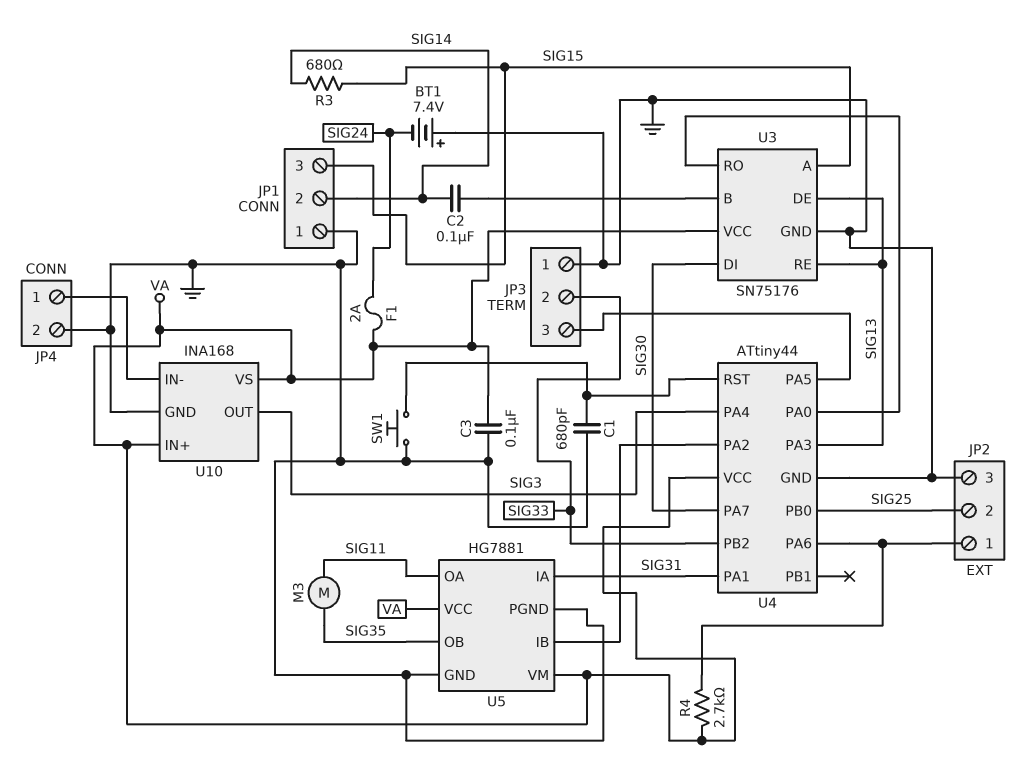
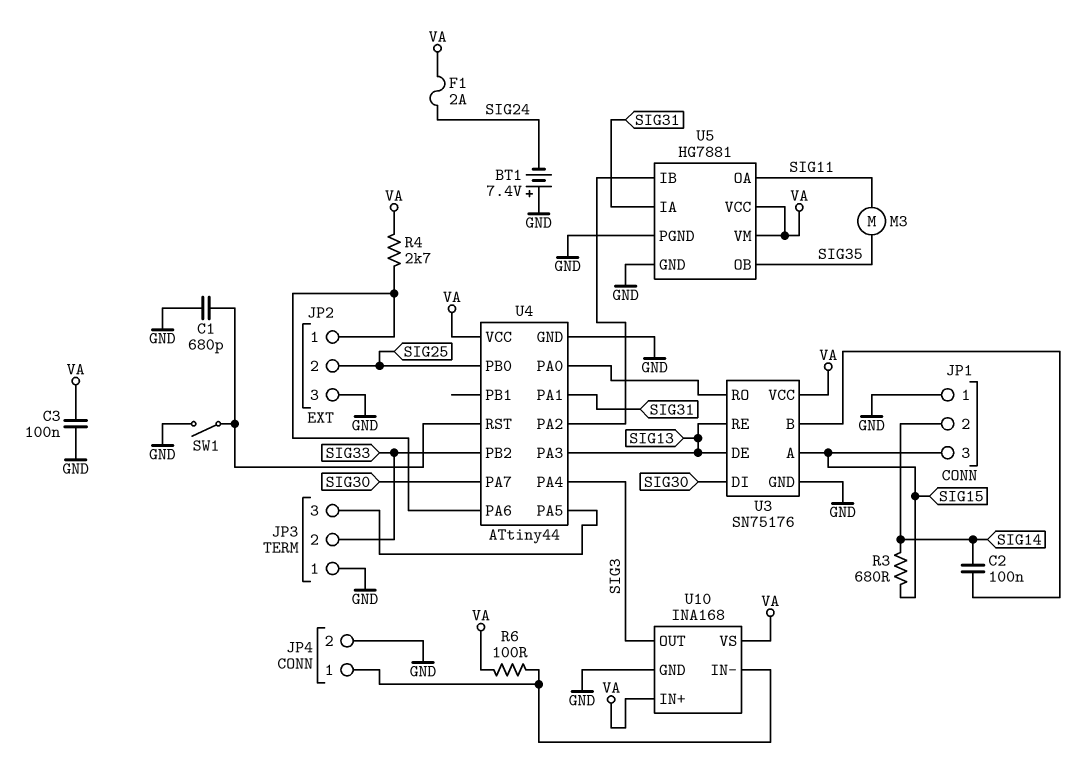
R6: none -> 100 (JP4/1, VA)
SW1: button (GND, U4/RST) -> switch (GND, U4/RST)

